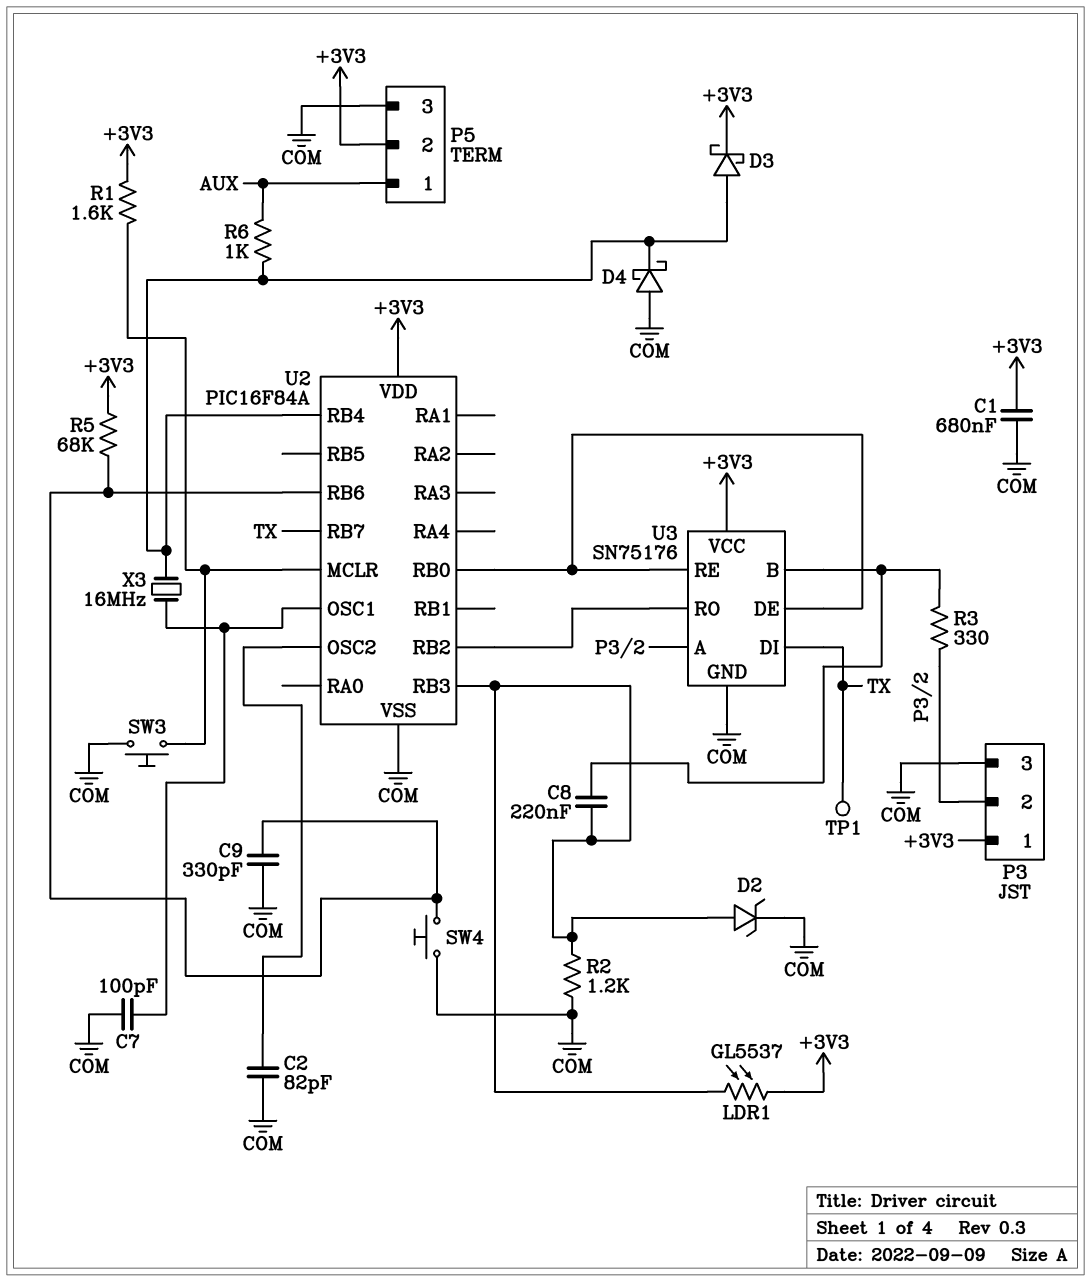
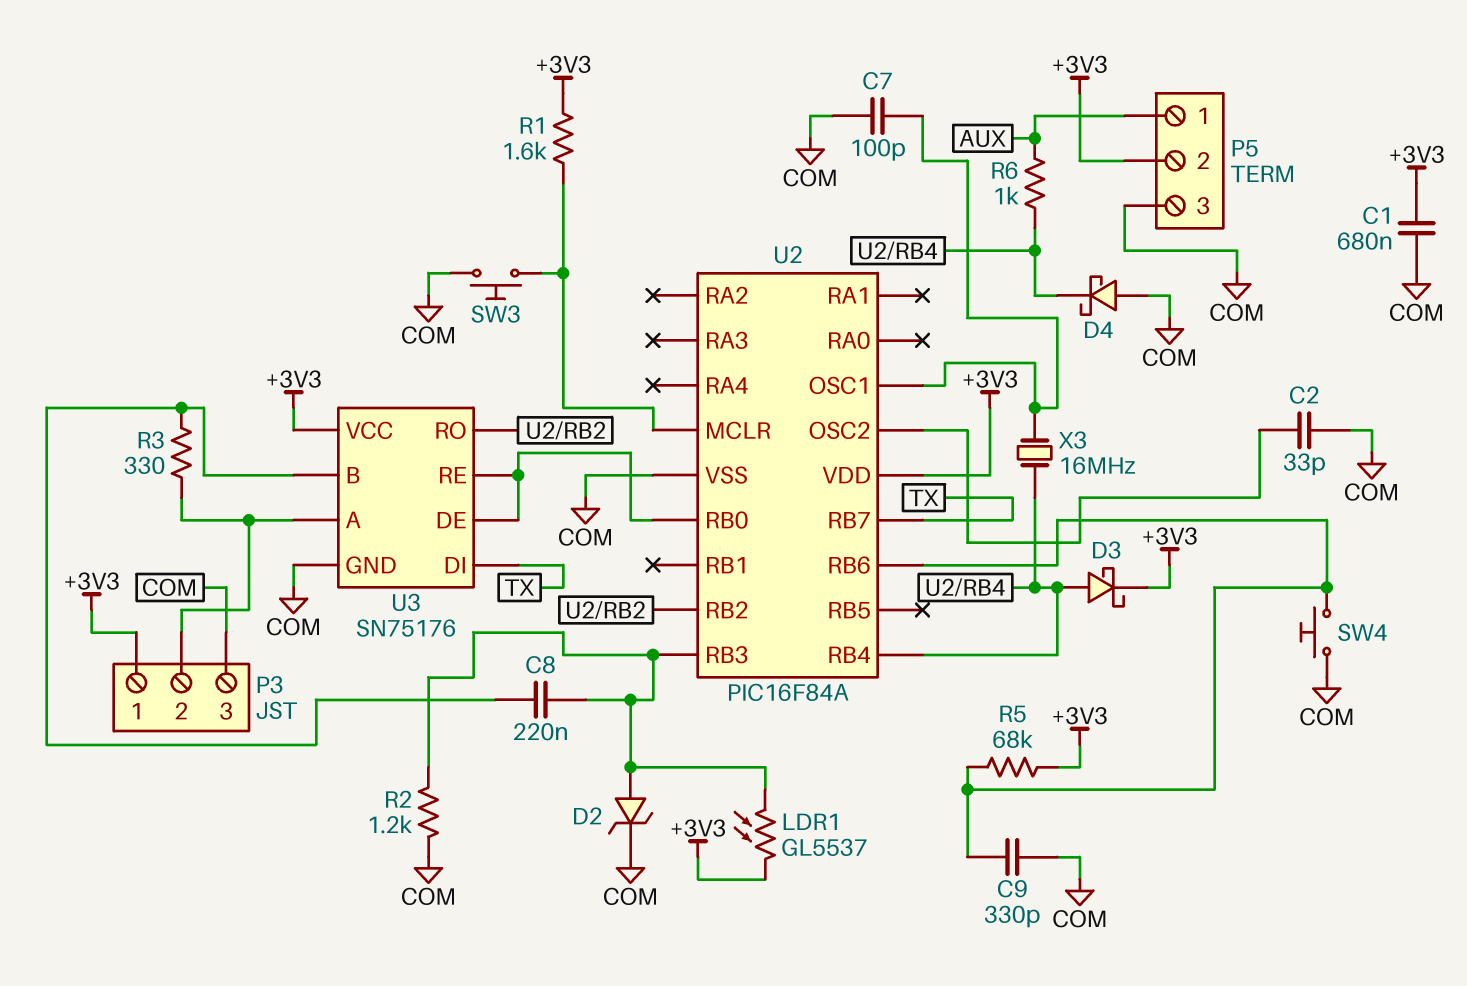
C2: 82pF (COM, U2/OSC2) -> 33pF (COM, U2/OSC2)
TP1: test point (TX) -> none

